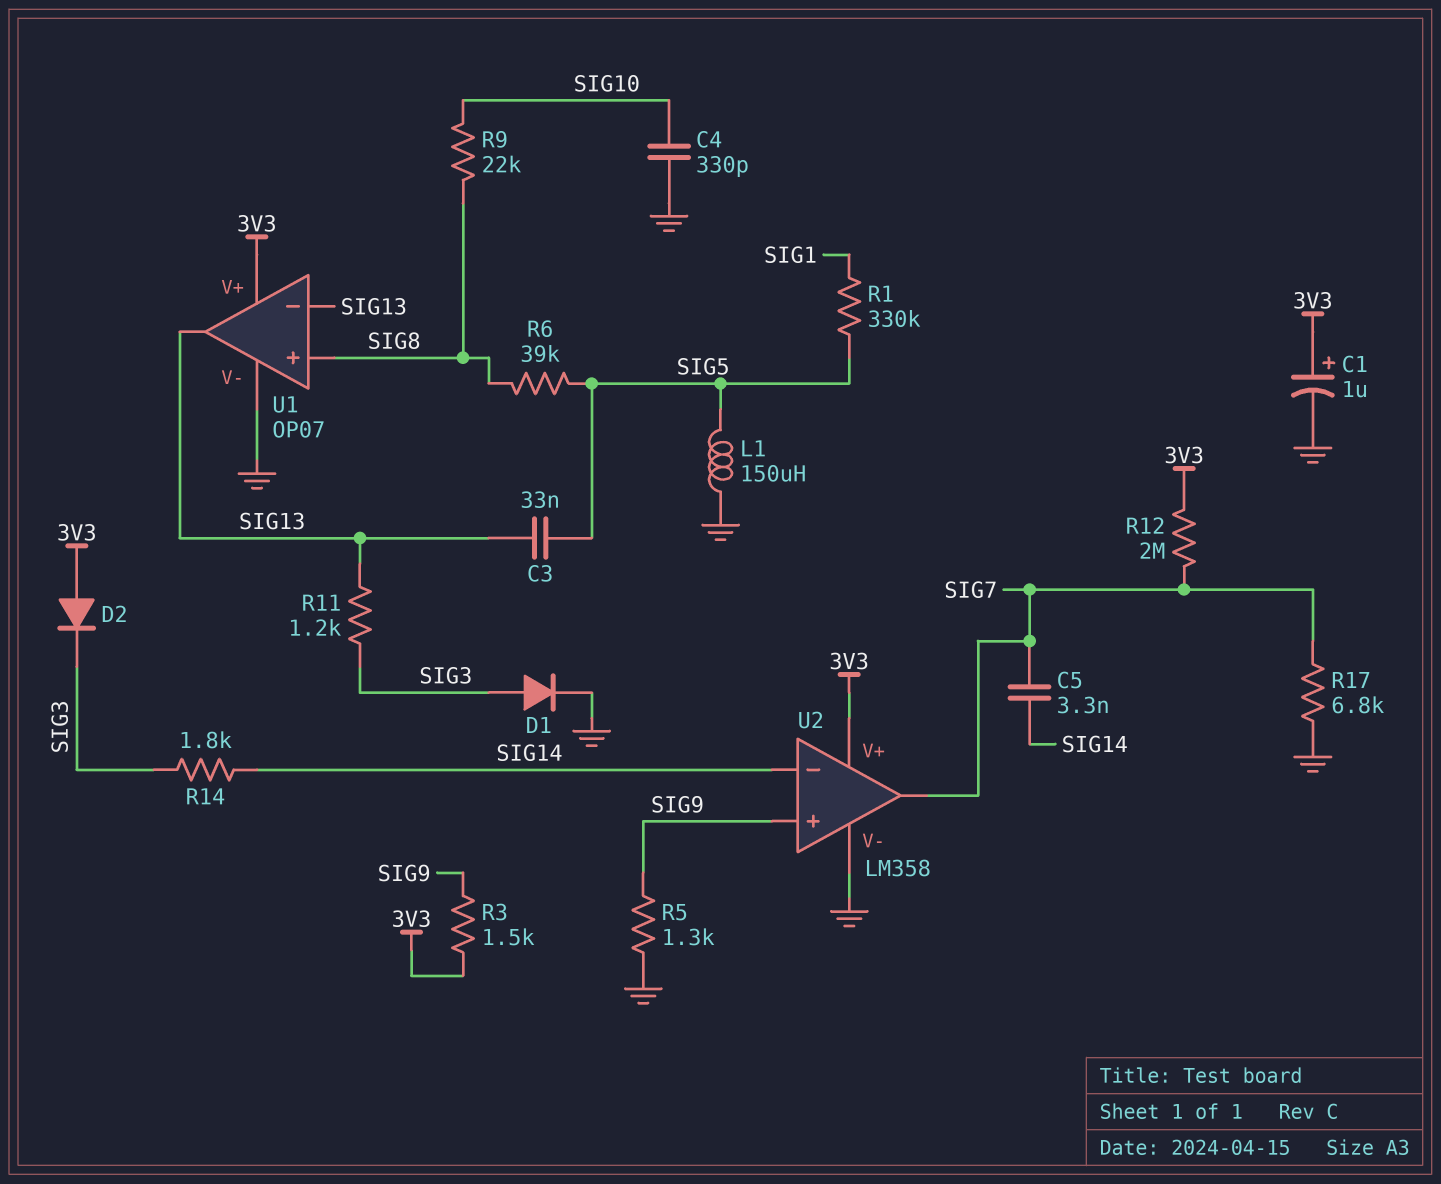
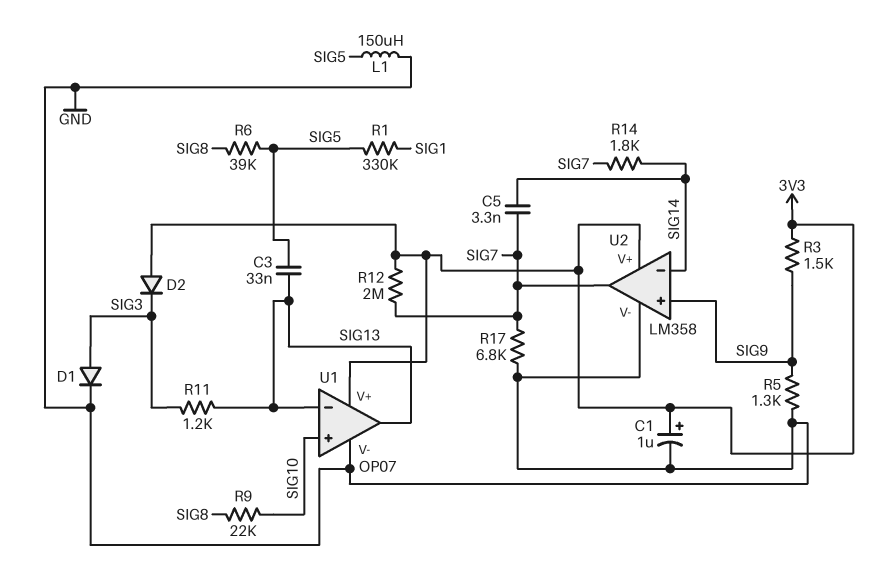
C4: 330pF (GND, SIG10) -> none
R14: 1.8k (SIG3, SIG14) -> 1.8k (SIG7, SIG14)
U1 pin in+: SIG8 -> SIG10

